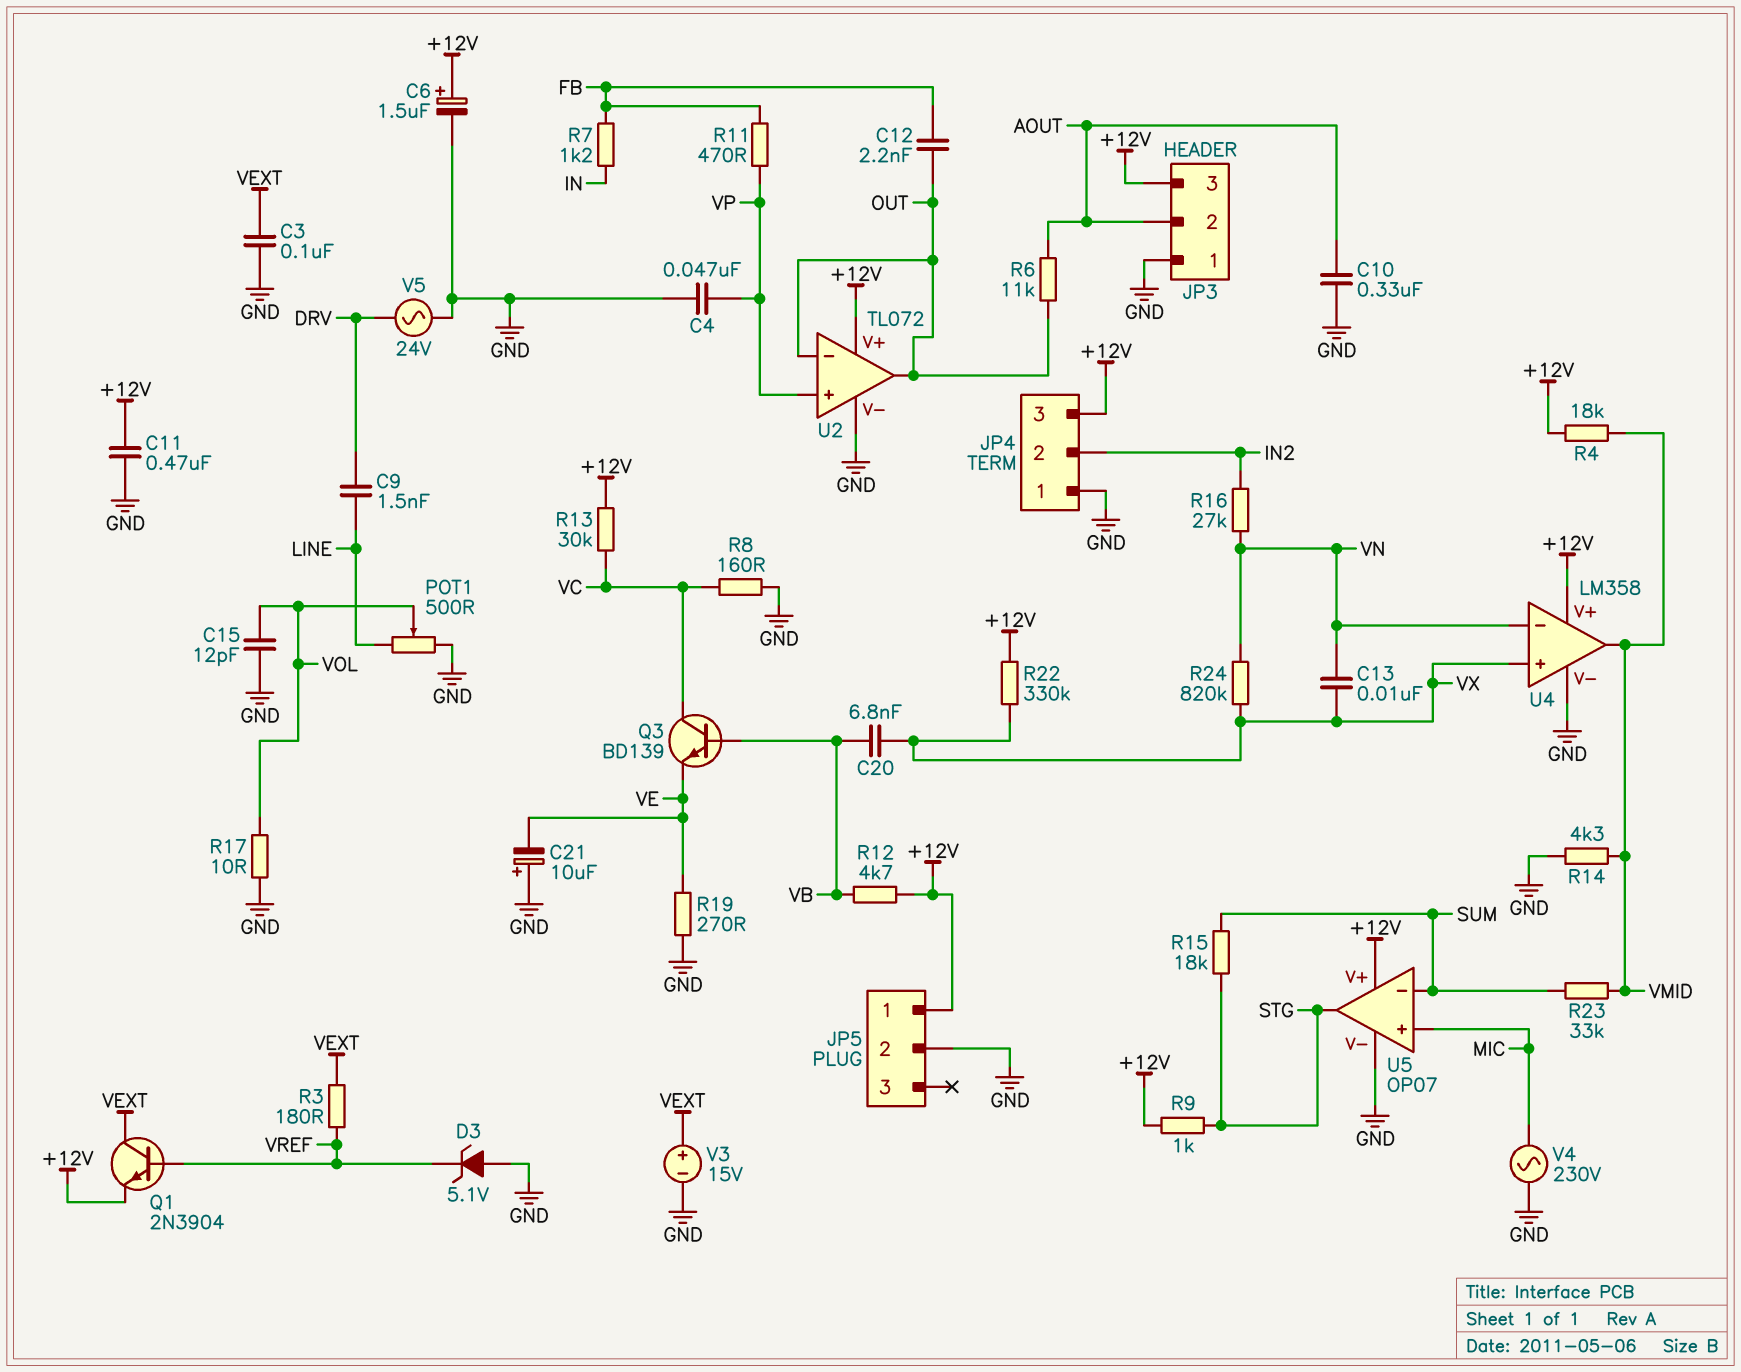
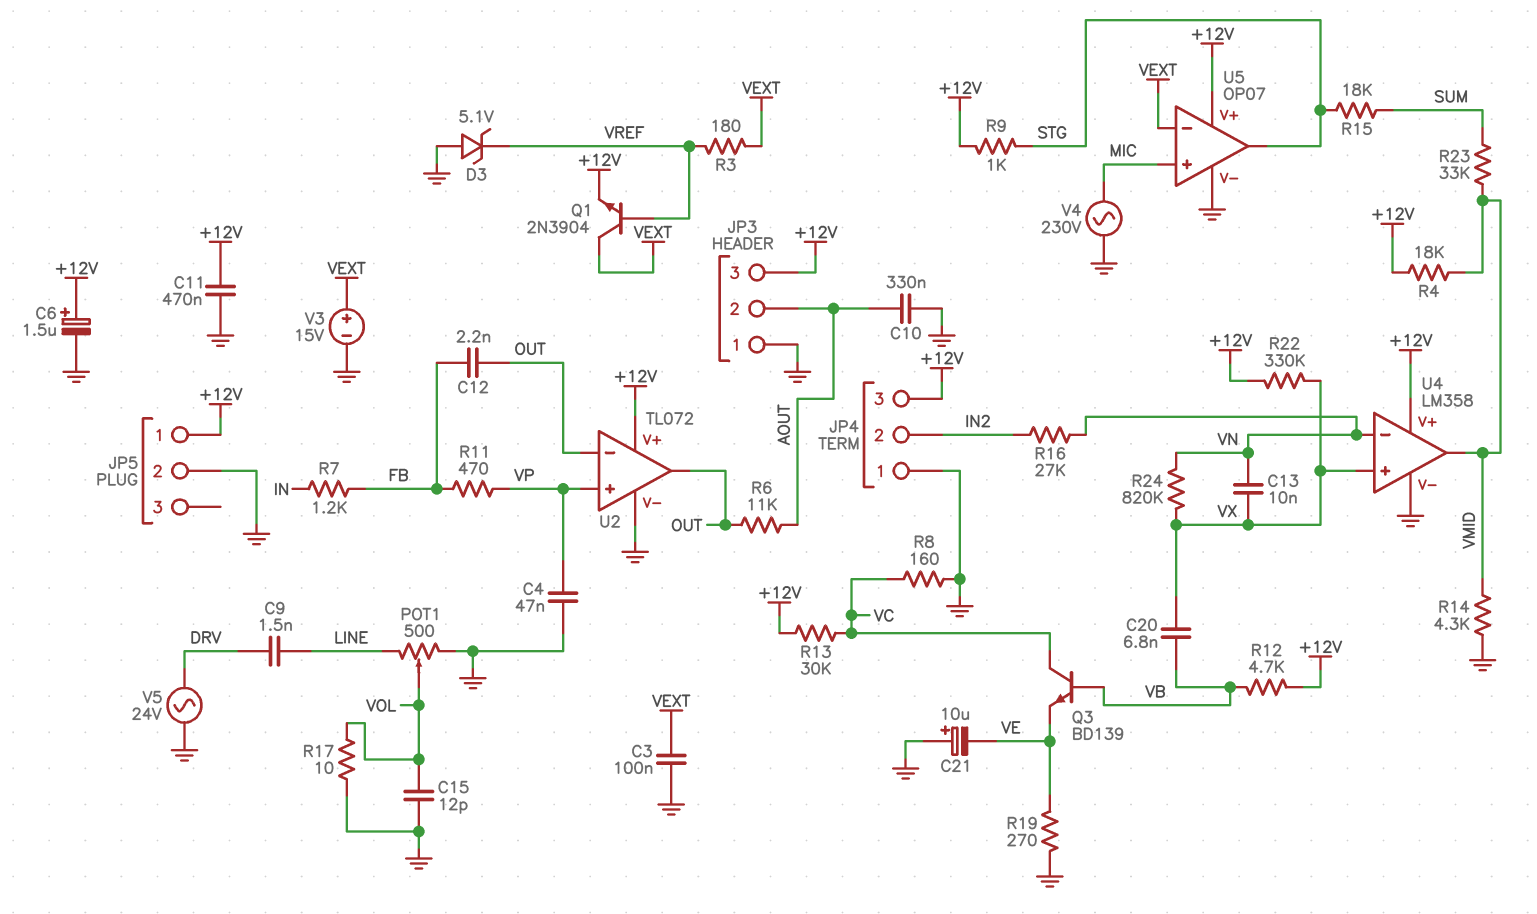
U5 pin in-: SUM -> VEXT

